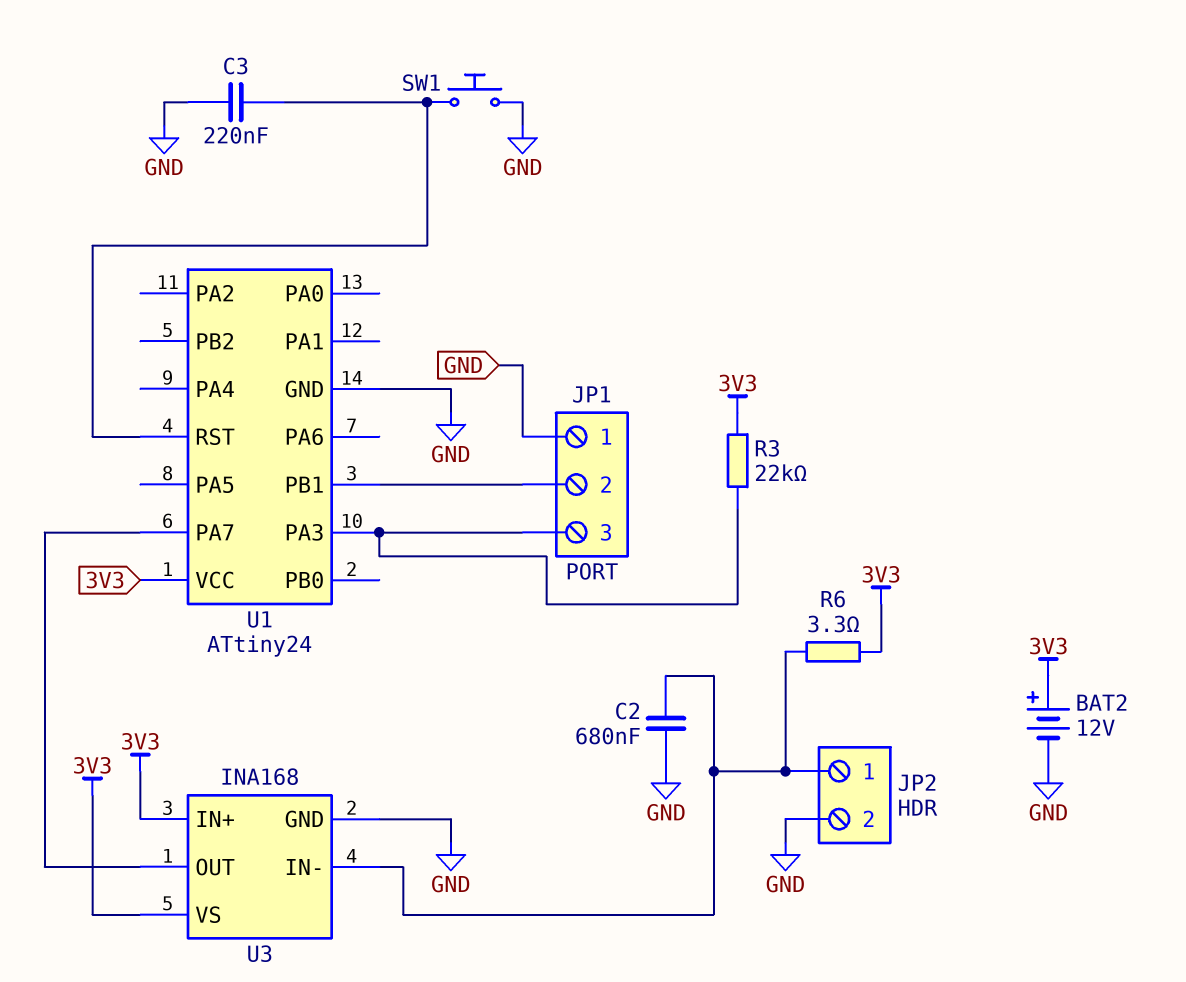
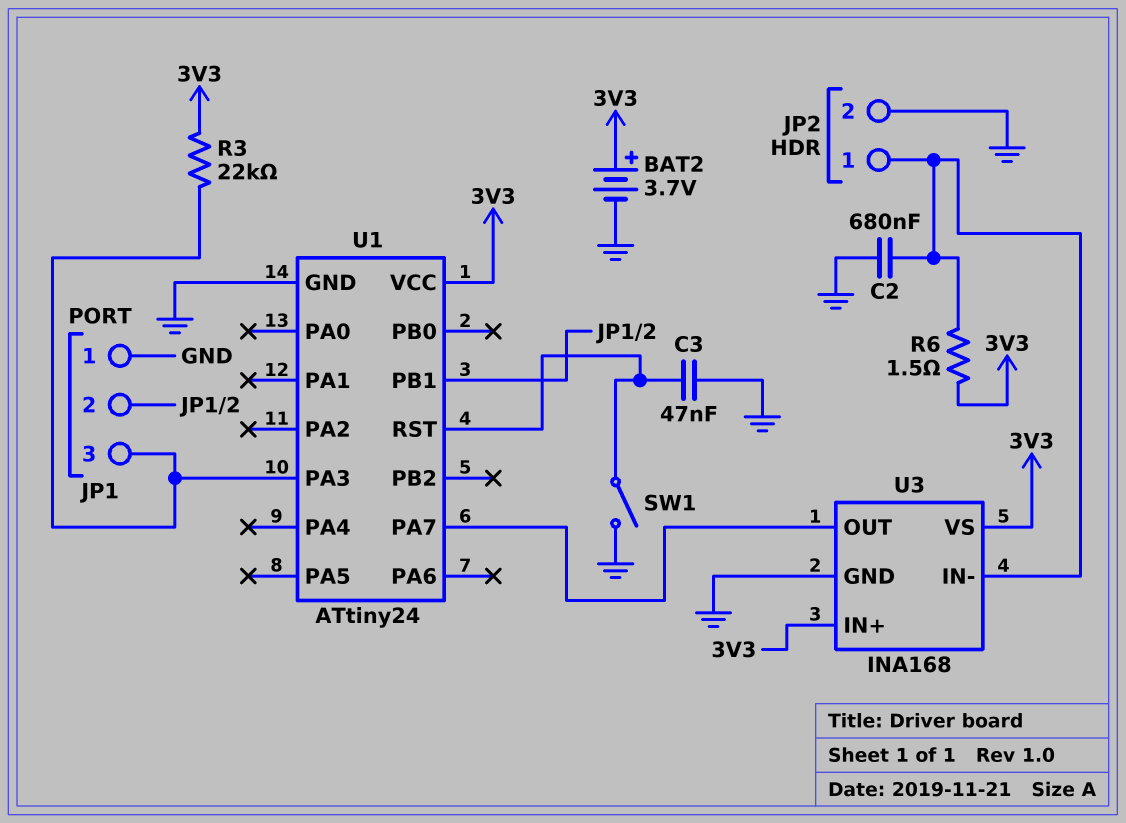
BAT2: 12V (plus 3V3, minus GND) -> 3.7V (plus 3V3, minus GND)
C3: 220nF (GND, U1/RST) -> 47nF (GND, U1/RST)
R6: 3.3 (3V3, JP2/1) -> 1.5 (3V3, JP2/1)
SW1: button (GND, U1/RST) -> switch (GND, U1/RST)

